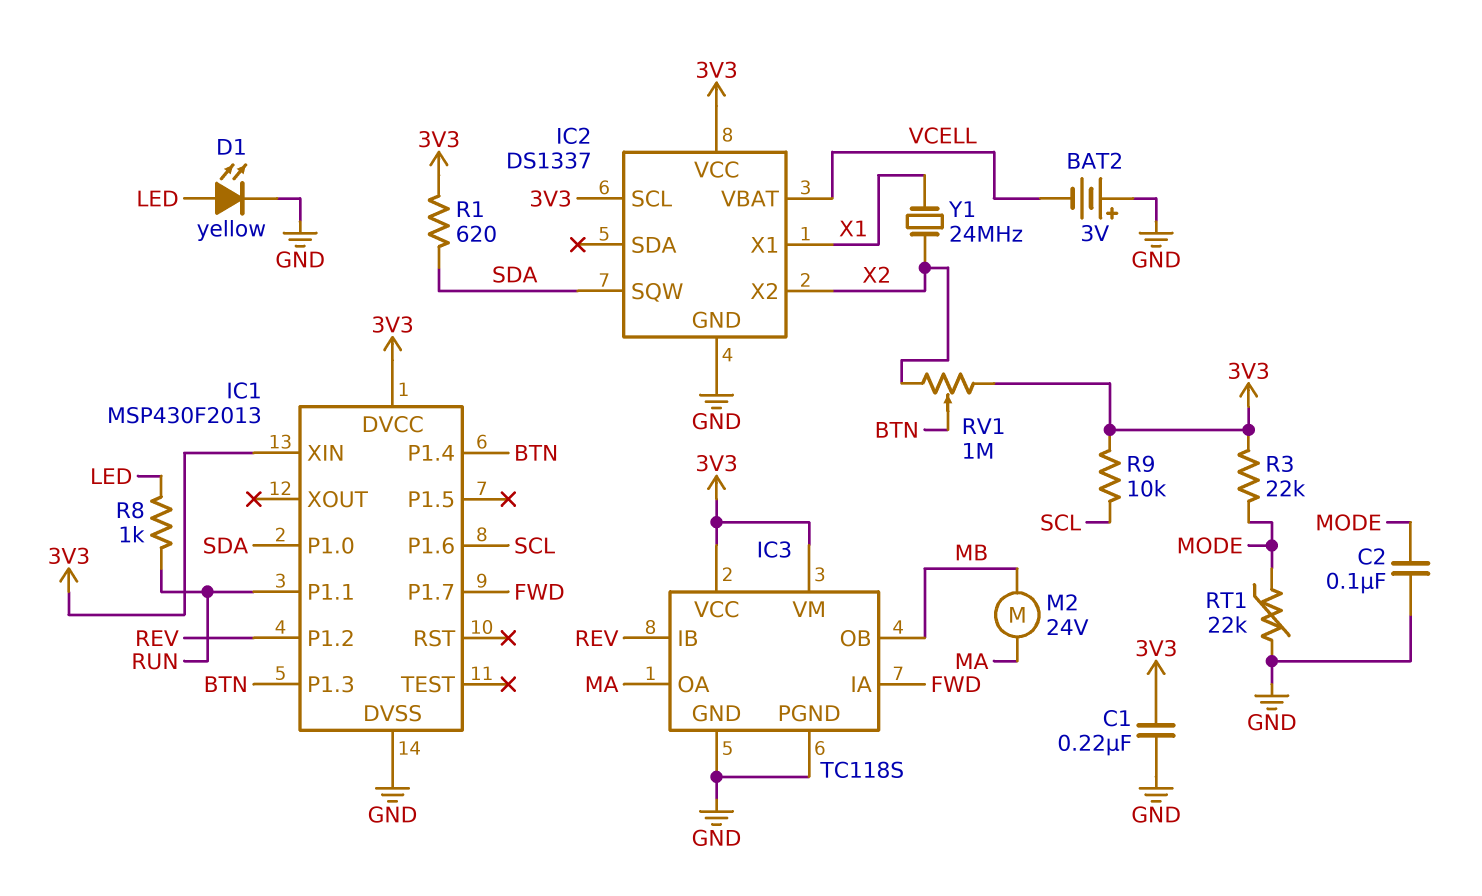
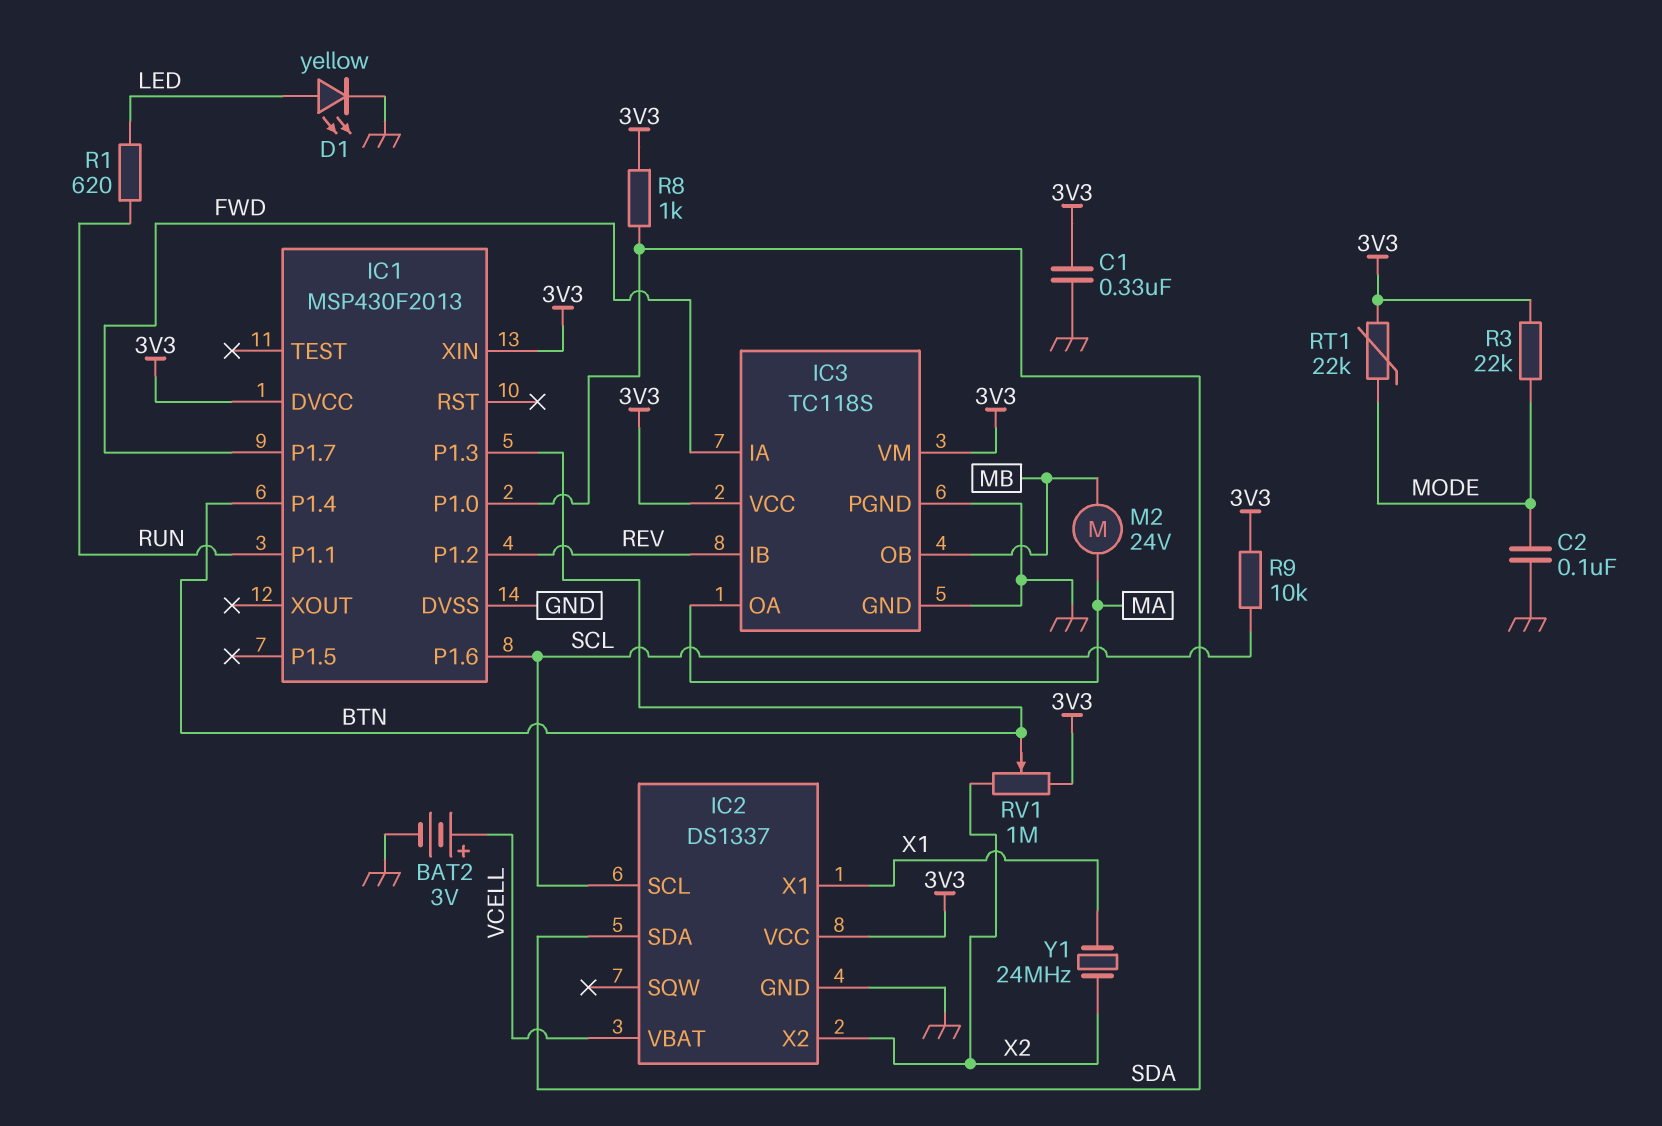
BAT2: 3V (plus GND, minus VCELL) -> 3V (plus VCELL, minus GND)
C1: 220nF (3V3, GND) -> 330nF (3V3, GND)
IC2 pin SCL: 3V3 -> SCL
IC2 pin SDA: none -> SDA
IC2 pin SQW: SDA -> none
R1: 620 (3V3, SDA) -> 620 (LED, RUN)
R8: 1k (LED, RUN) -> 1k (3V3, SDA)
RT1: 22k (GND, MODE) -> 22k (3V3, MODE)

